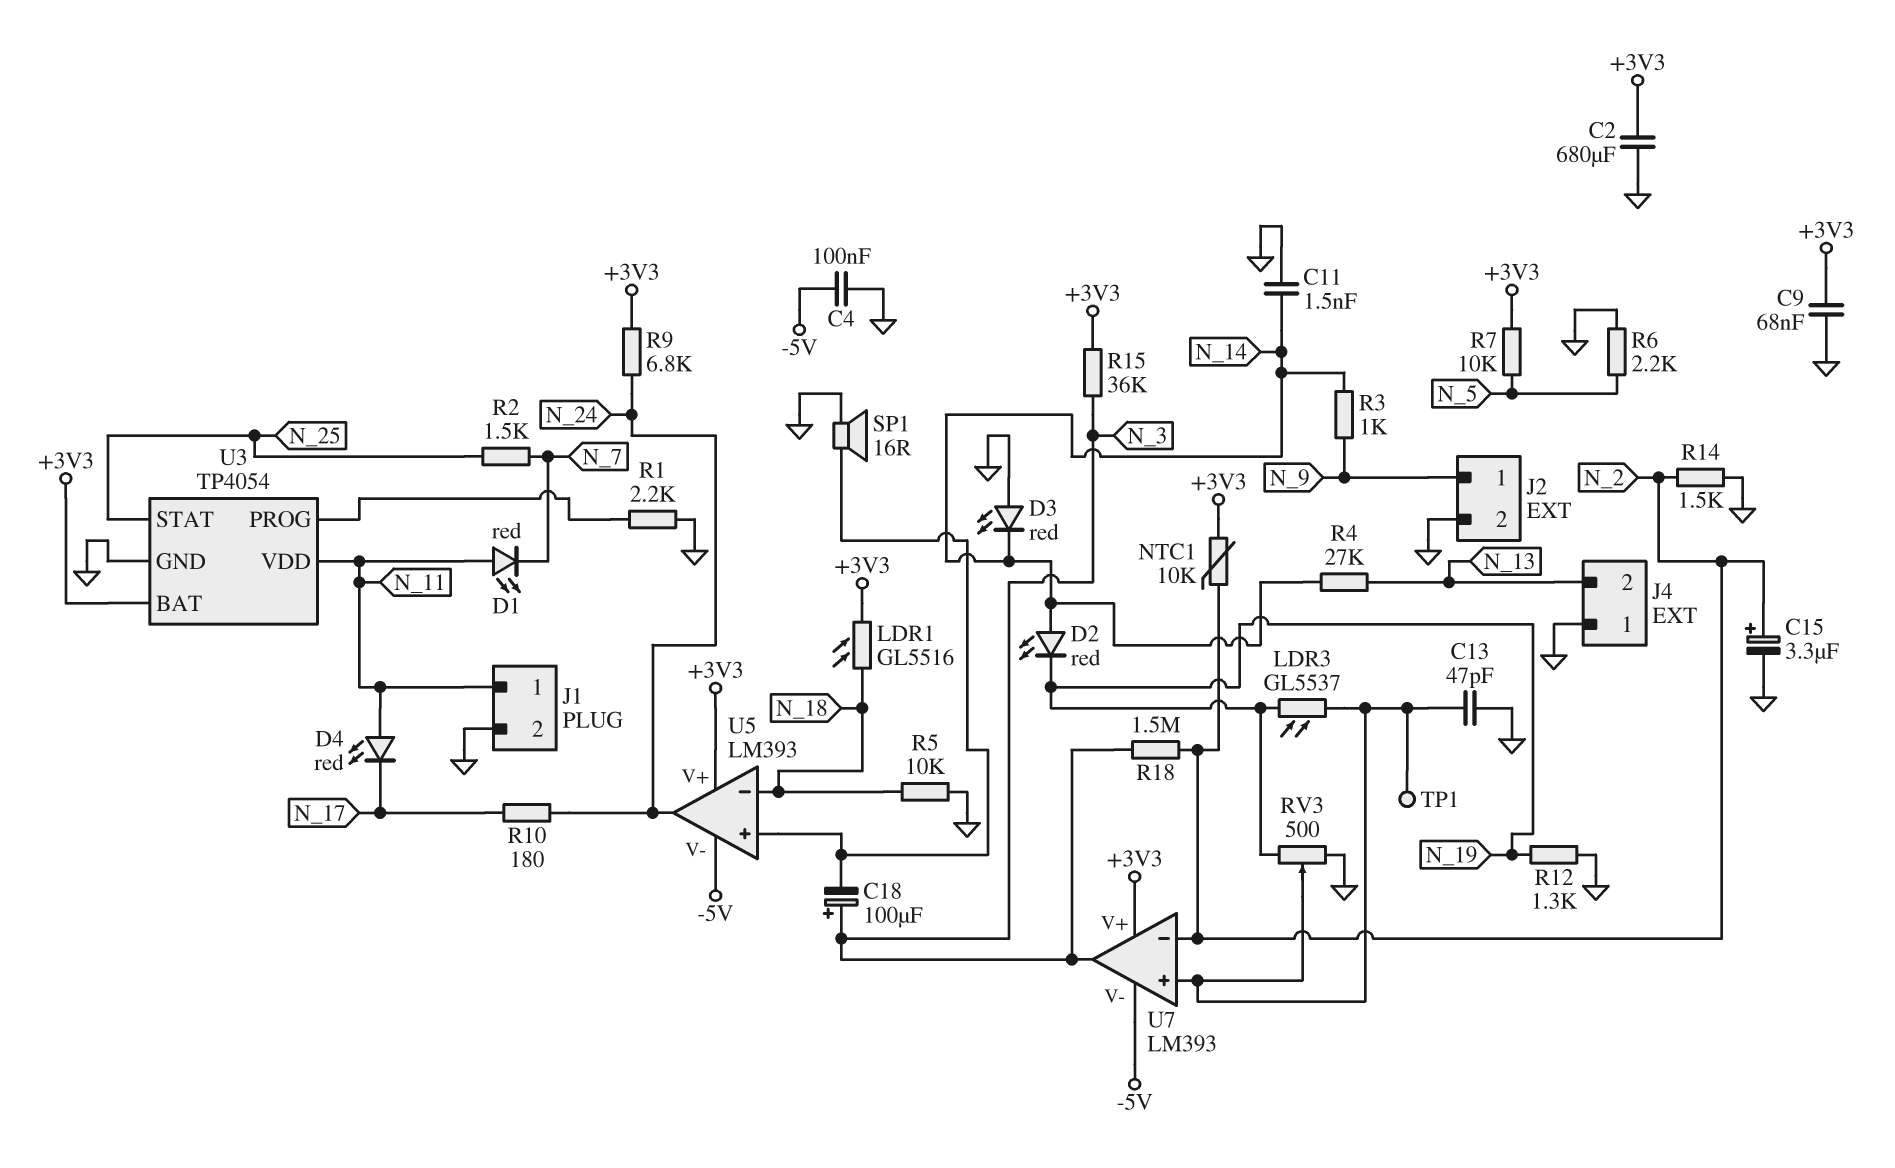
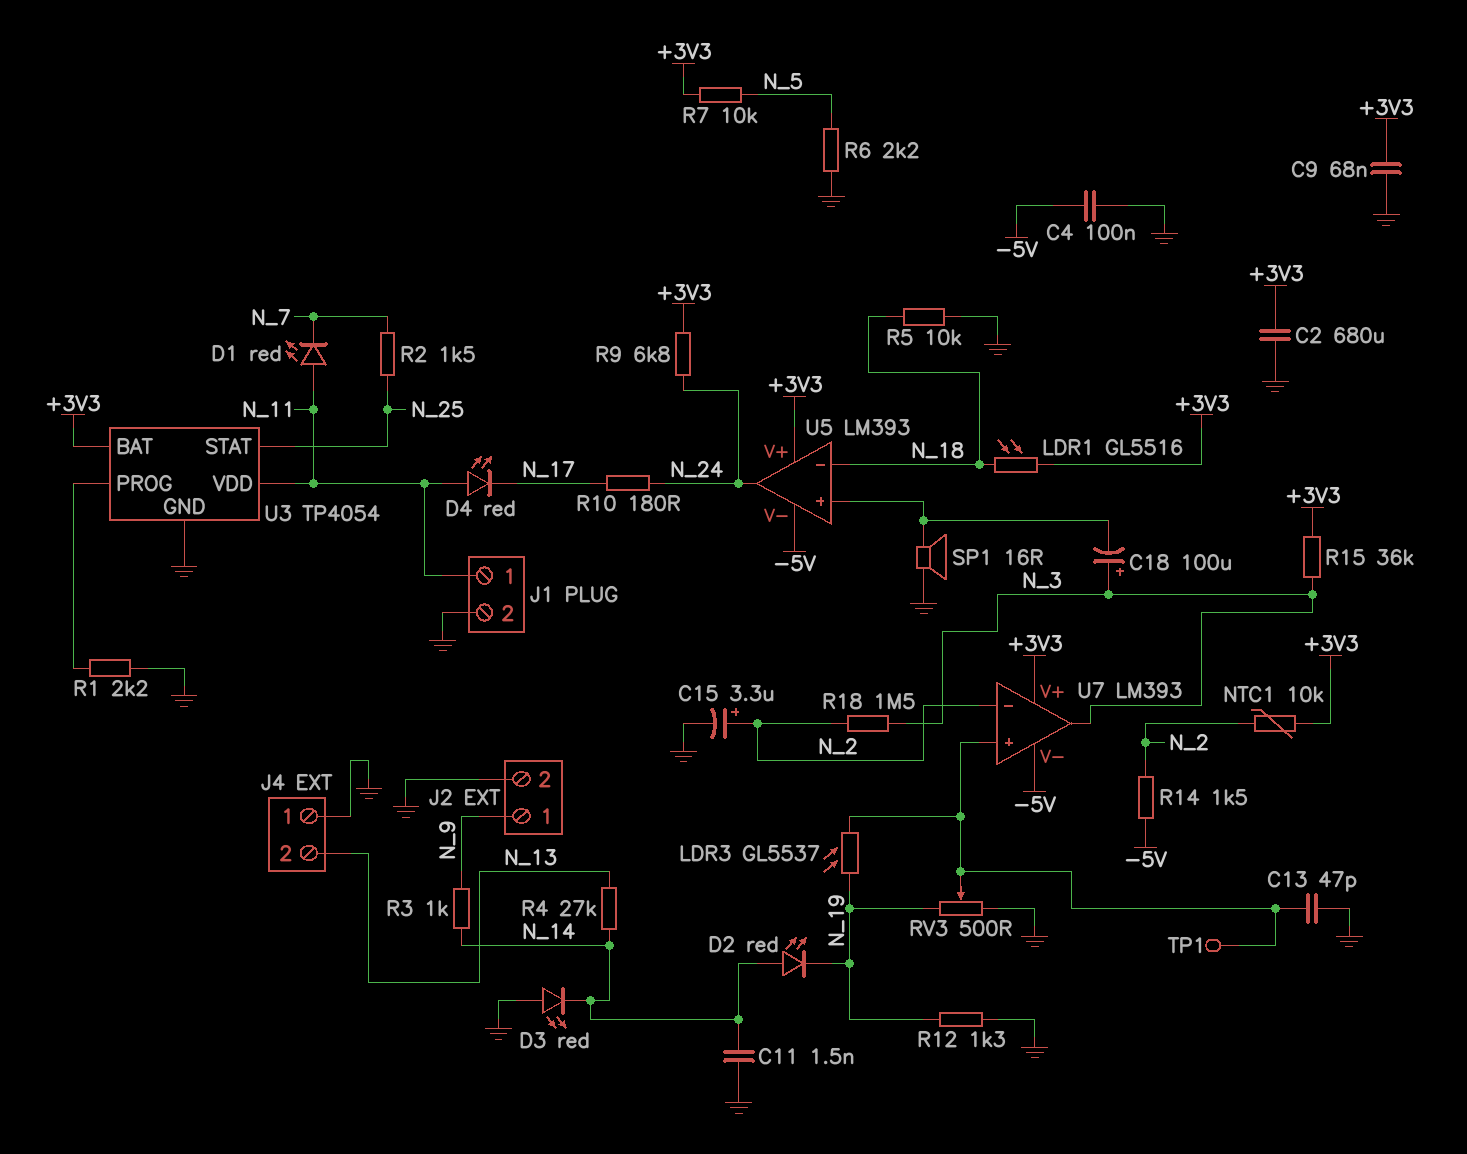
R14: 1.5k (GND, N_2) -> 1.5k (-5V, N_2)

